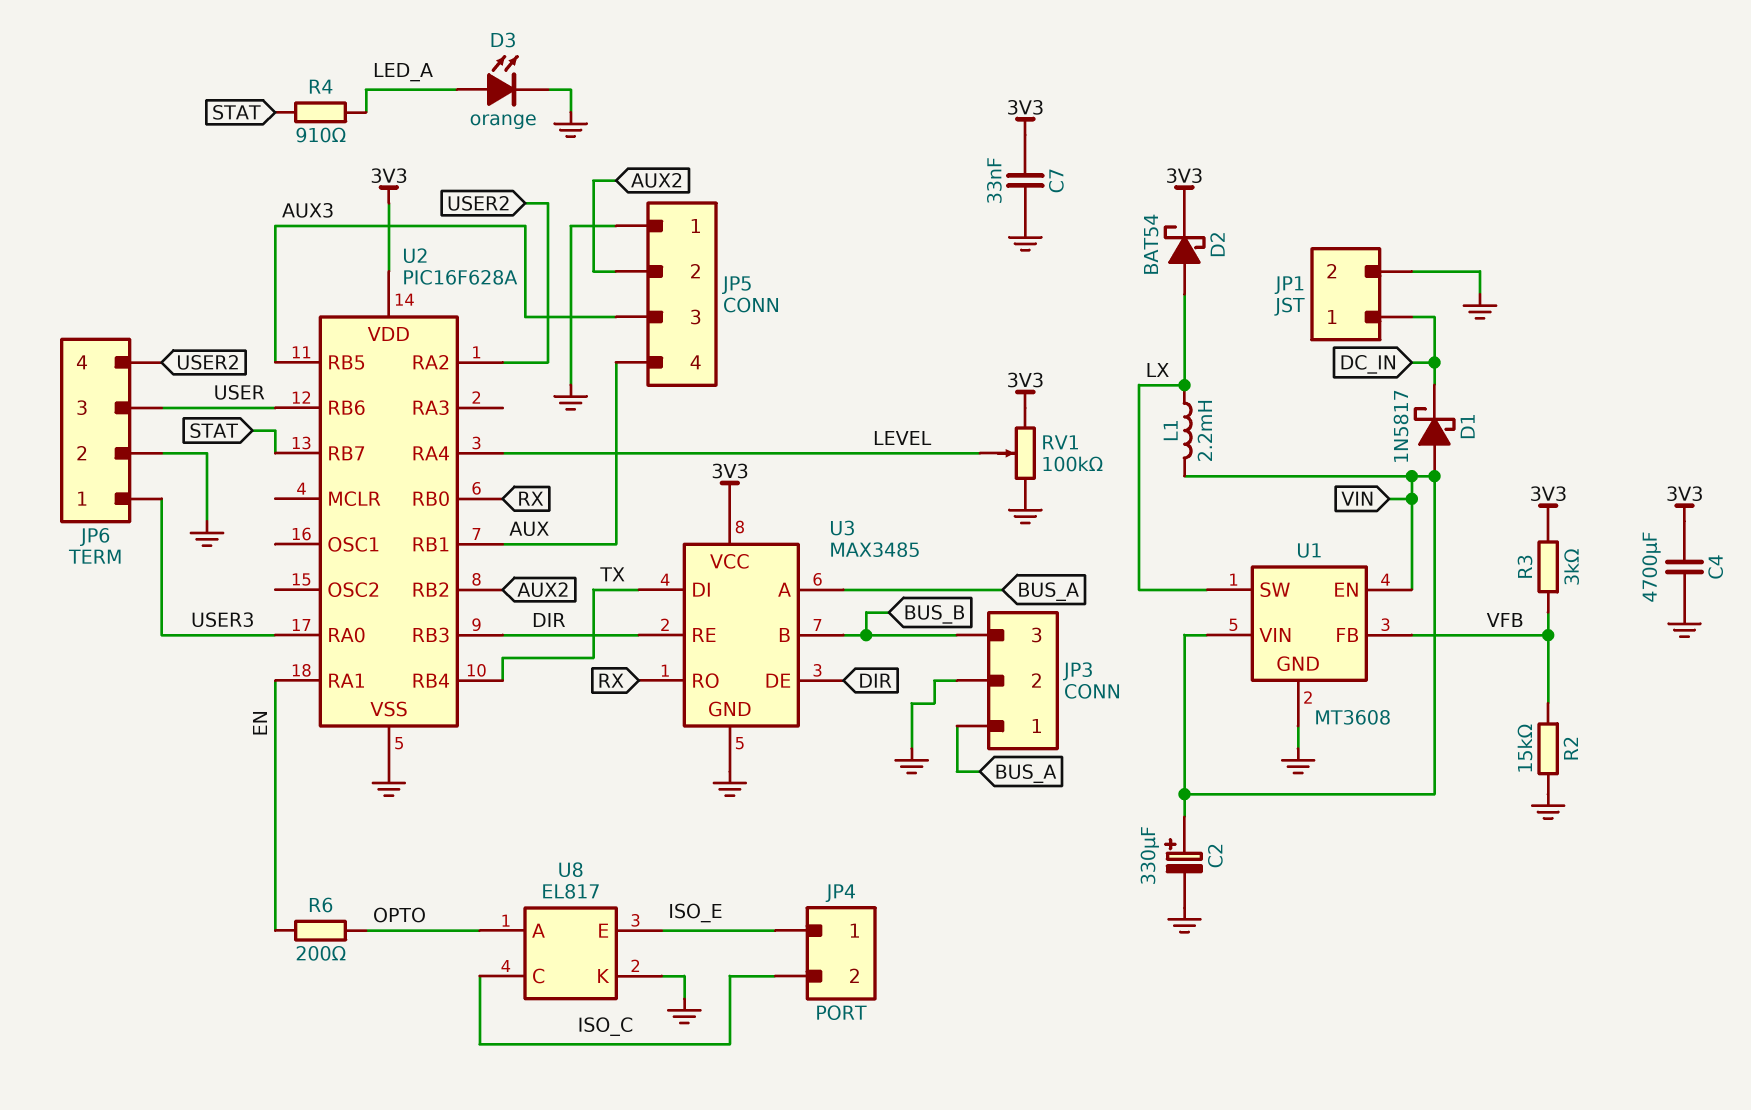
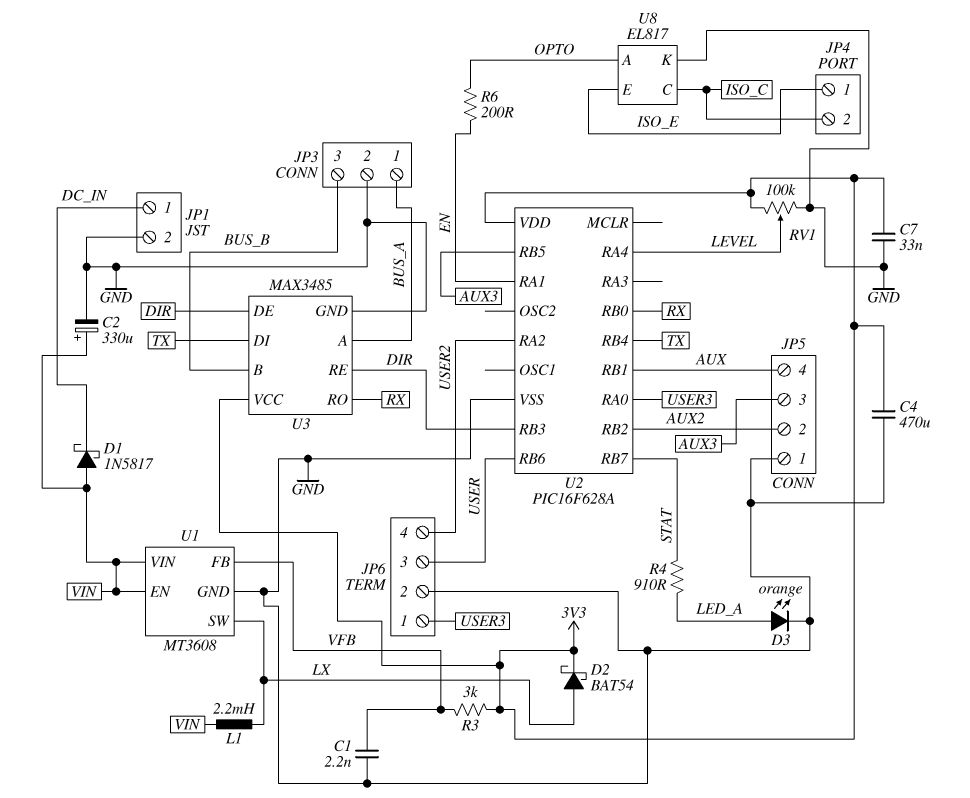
C1: none -> 2.2nF (GND, VFB)
C4: 4700uF (3V3, GND) -> 470uF (3V3, GND)
R2: 15k (GND, VFB) -> none

